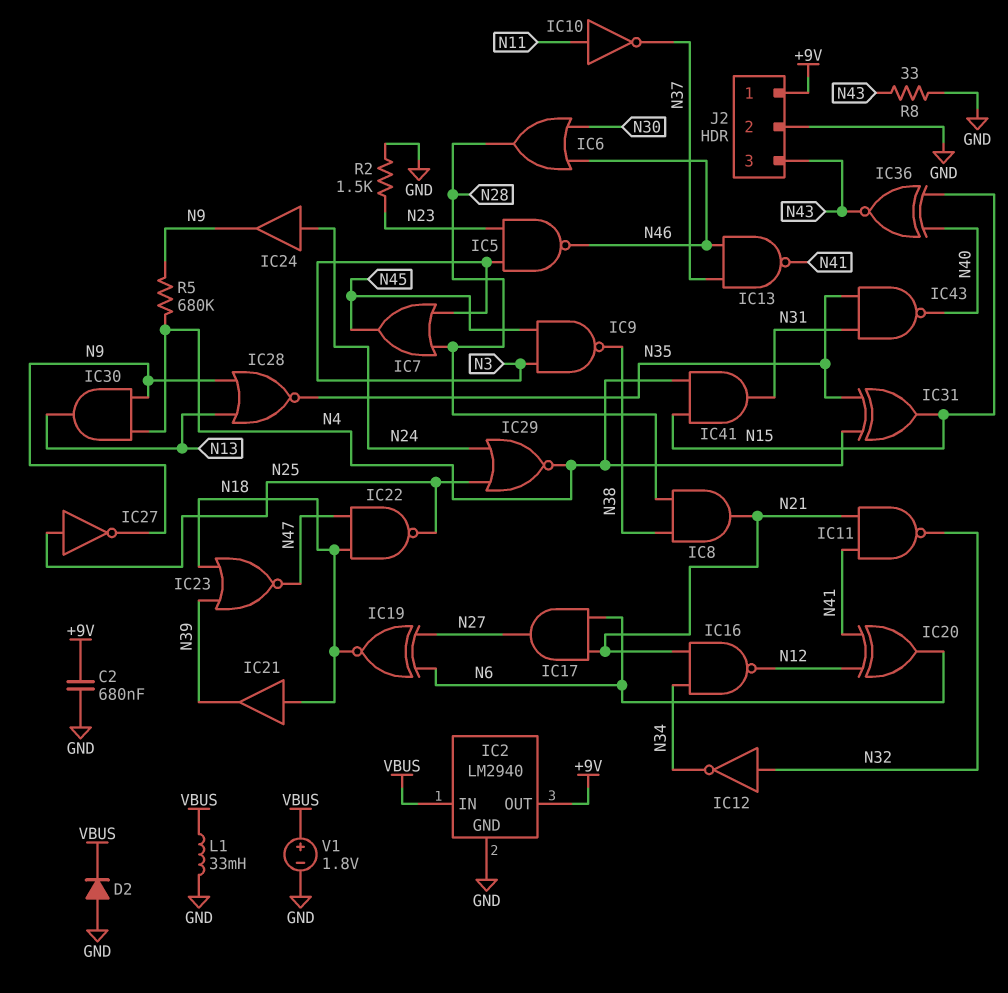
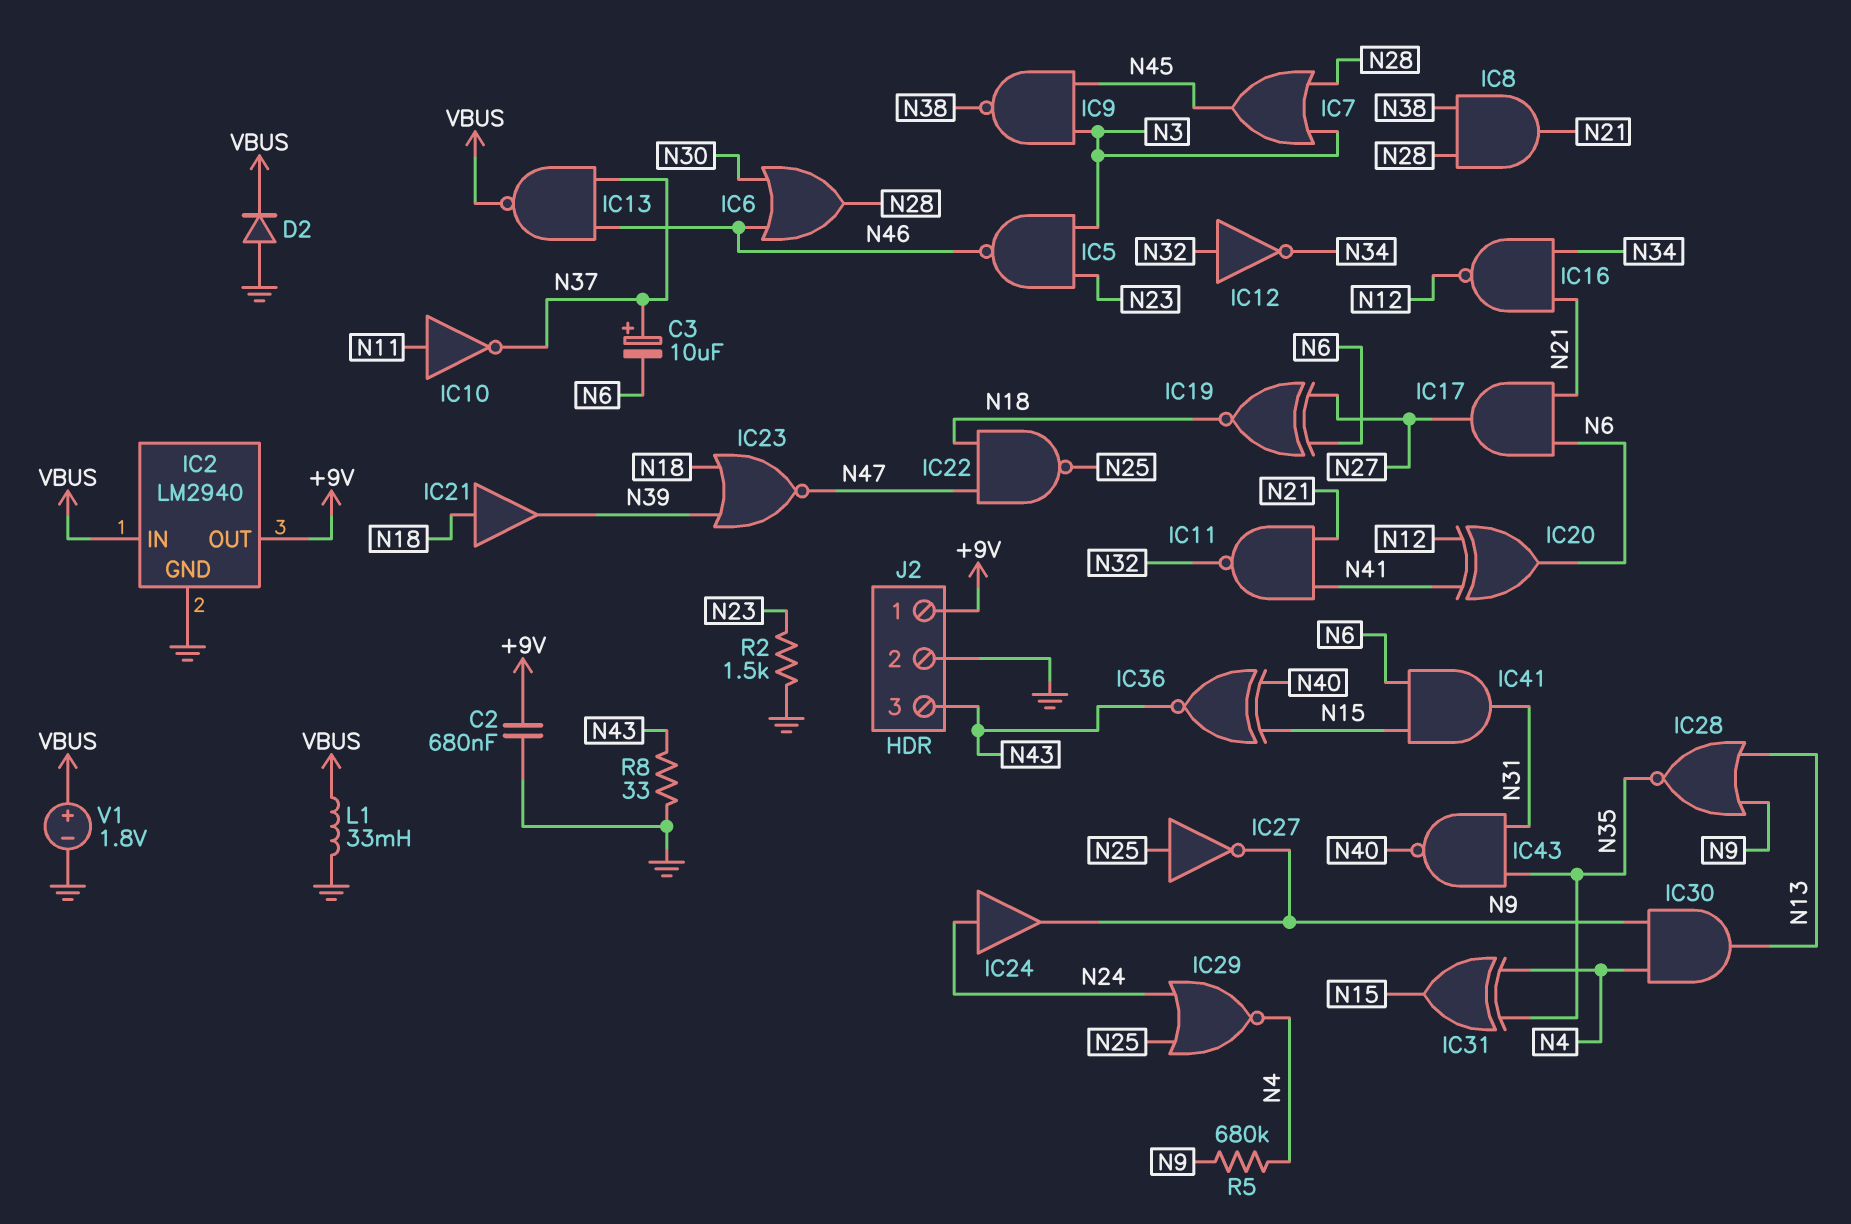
C3: none -> 10uF (plus N37, minus N6)
IC13: NAND (in N37, in N46, out N41) -> NAND (in N37, in N46, out VBUS)
IC41: AND (in N4, in N15, out N31) -> AND (in N6, in N15, out N31)

